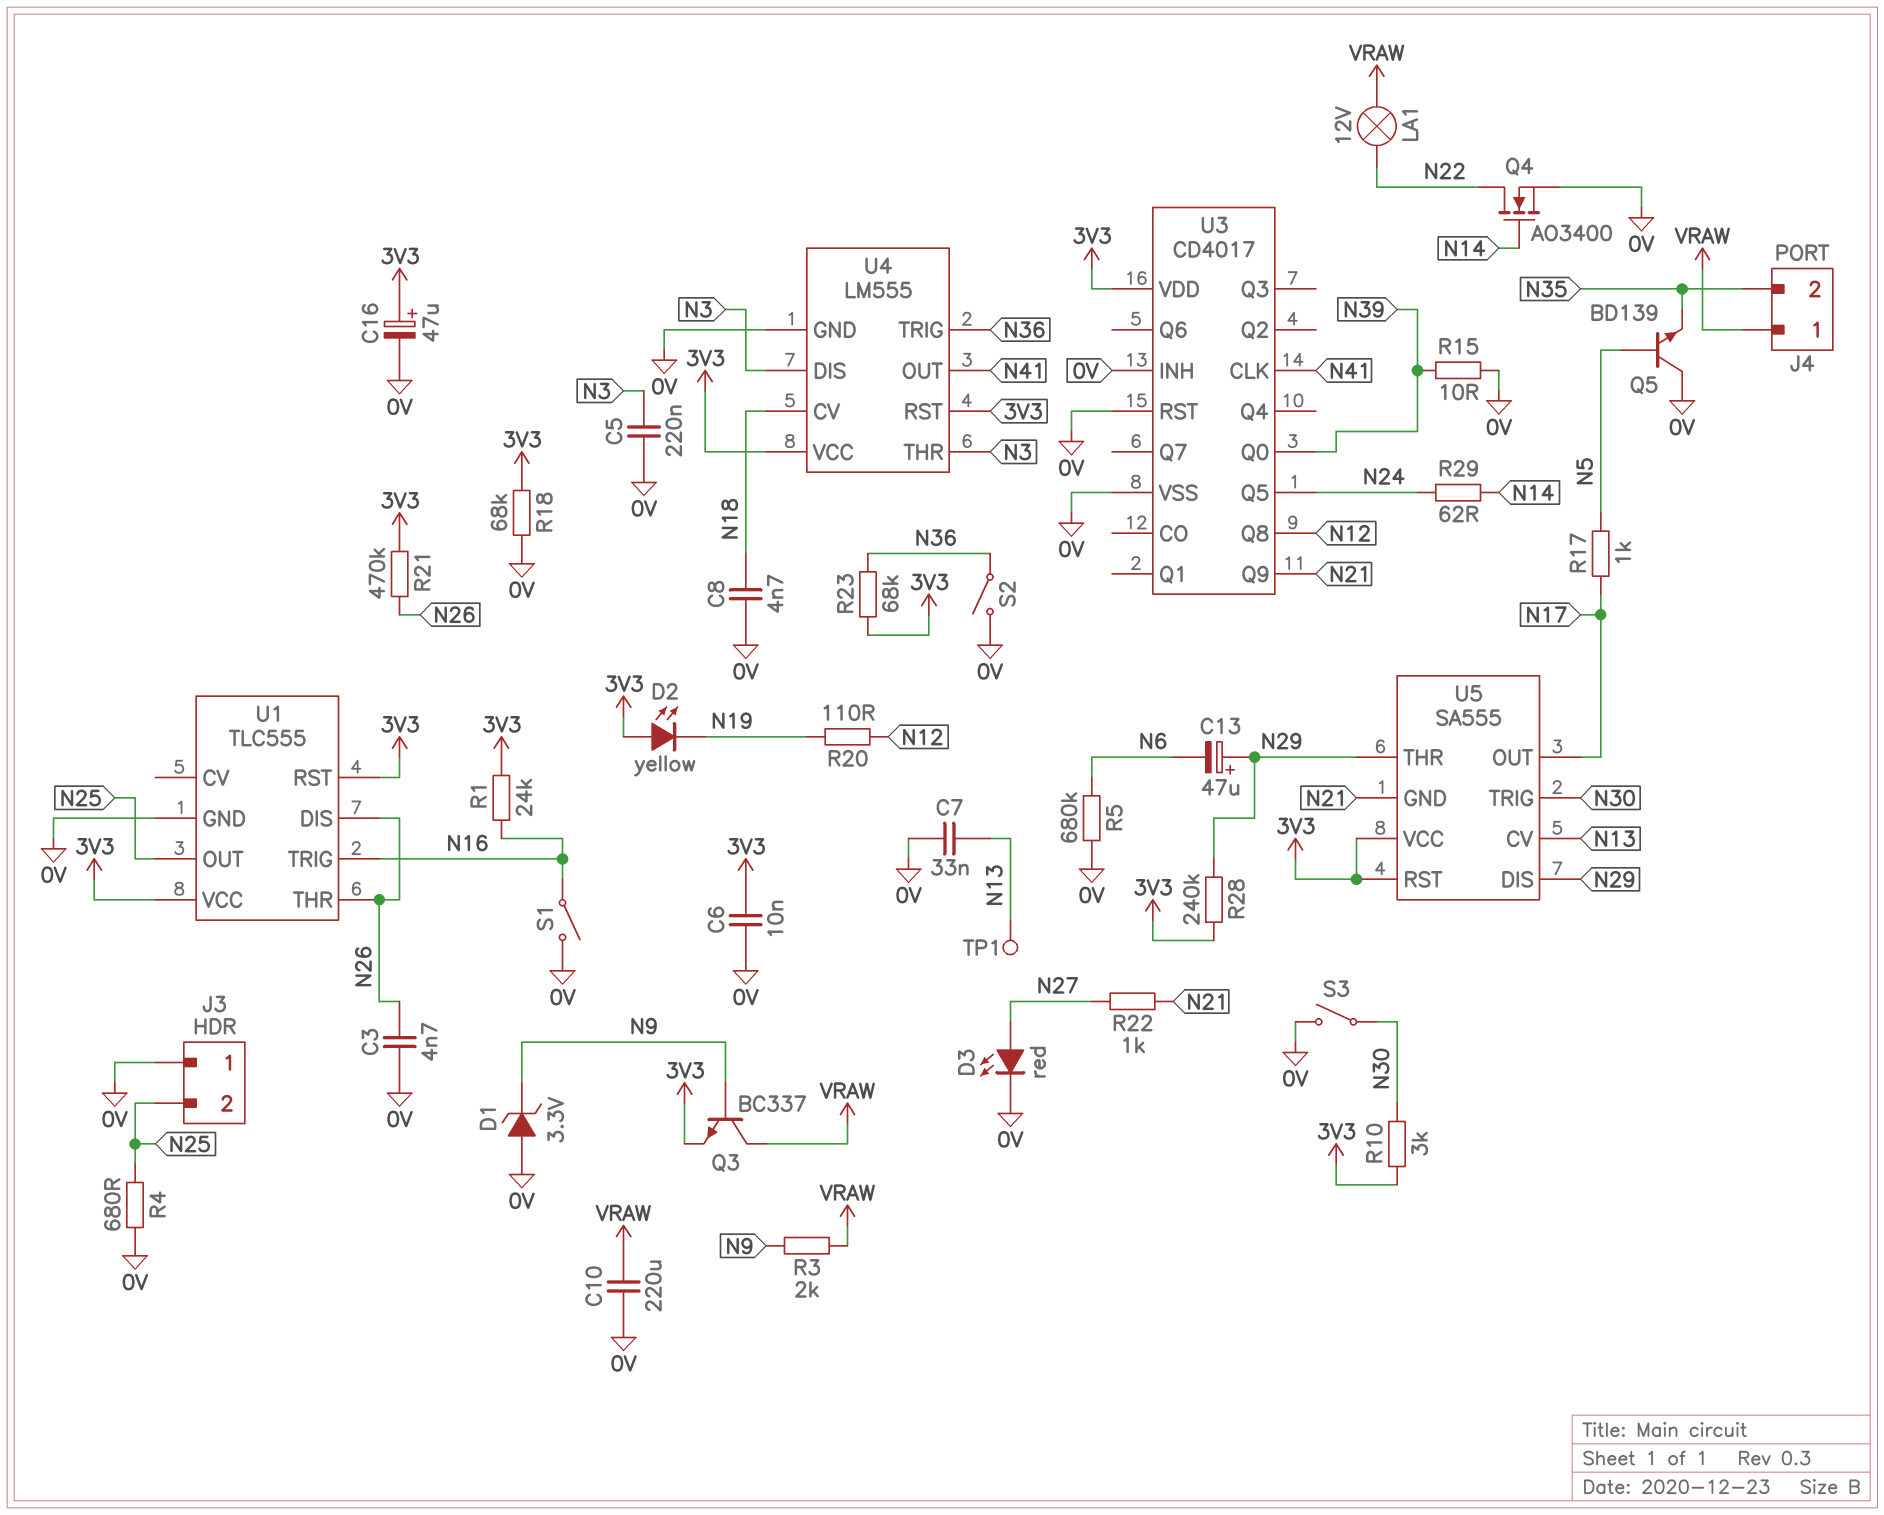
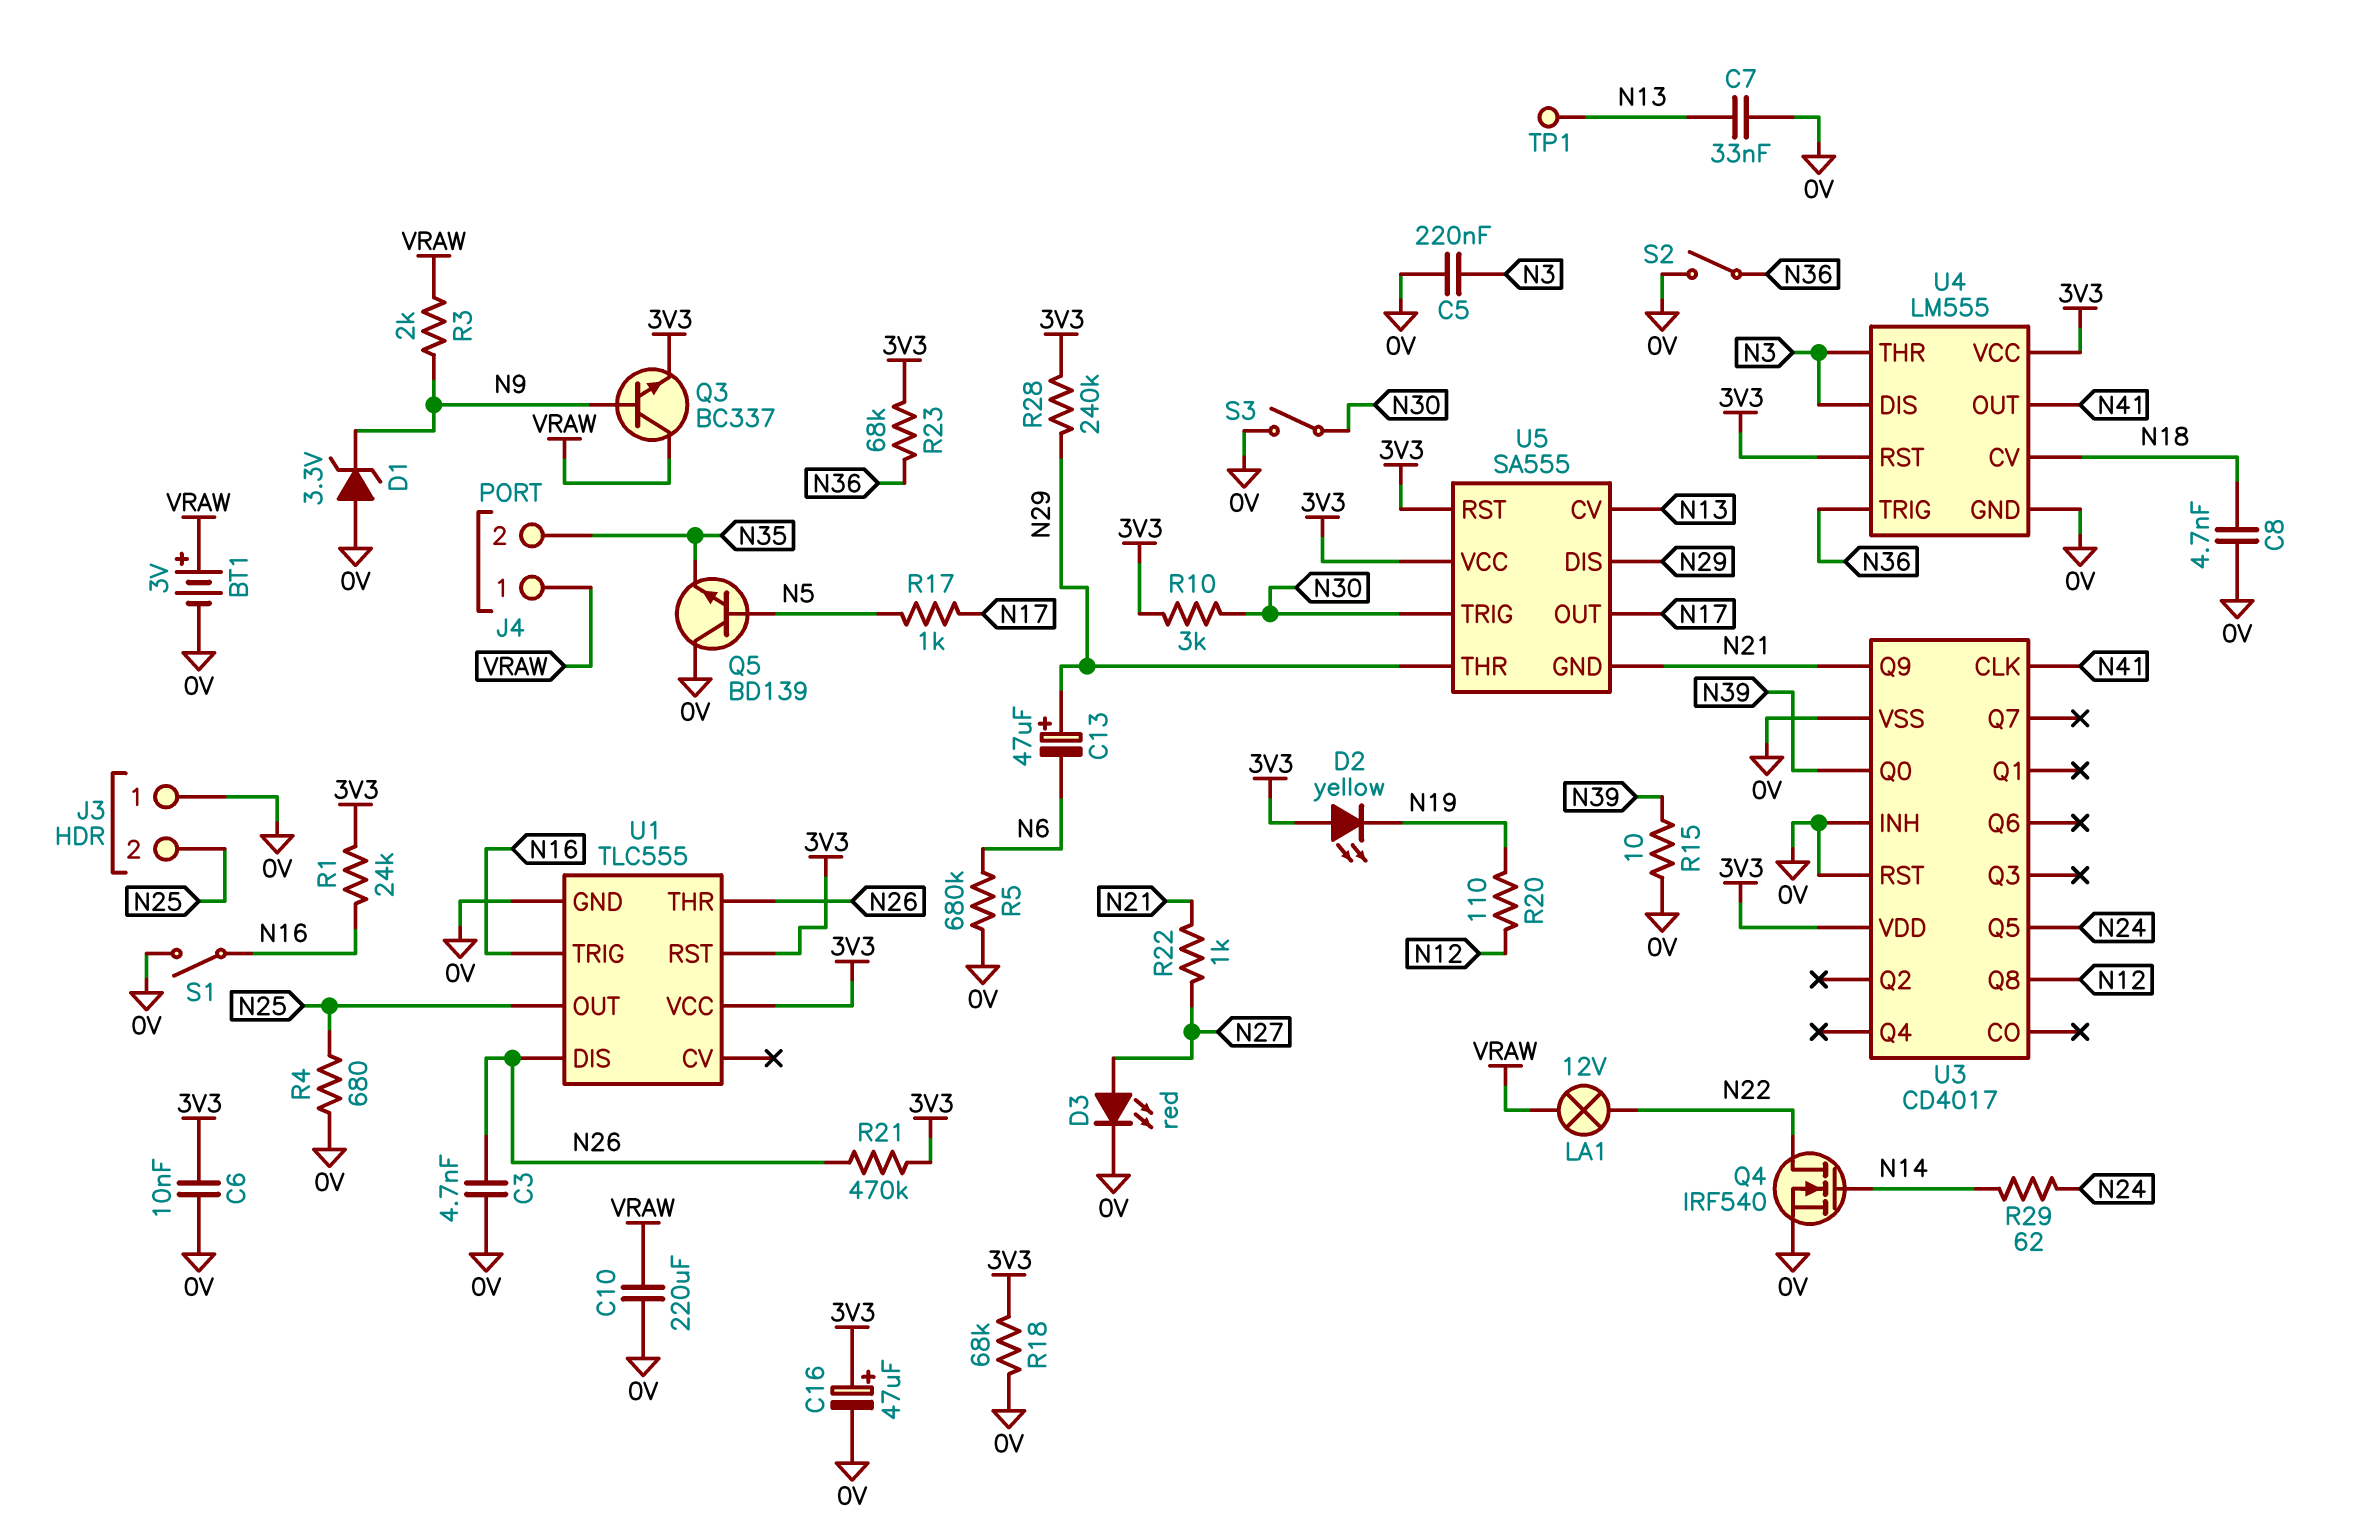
BT1: none -> 3V (plus VRAW, minus 0V)
Q4: NMOS AO3400 (G N14, D N22, S 0V) -> NMOS IRF540 (G N14, D N22, S 0V)

